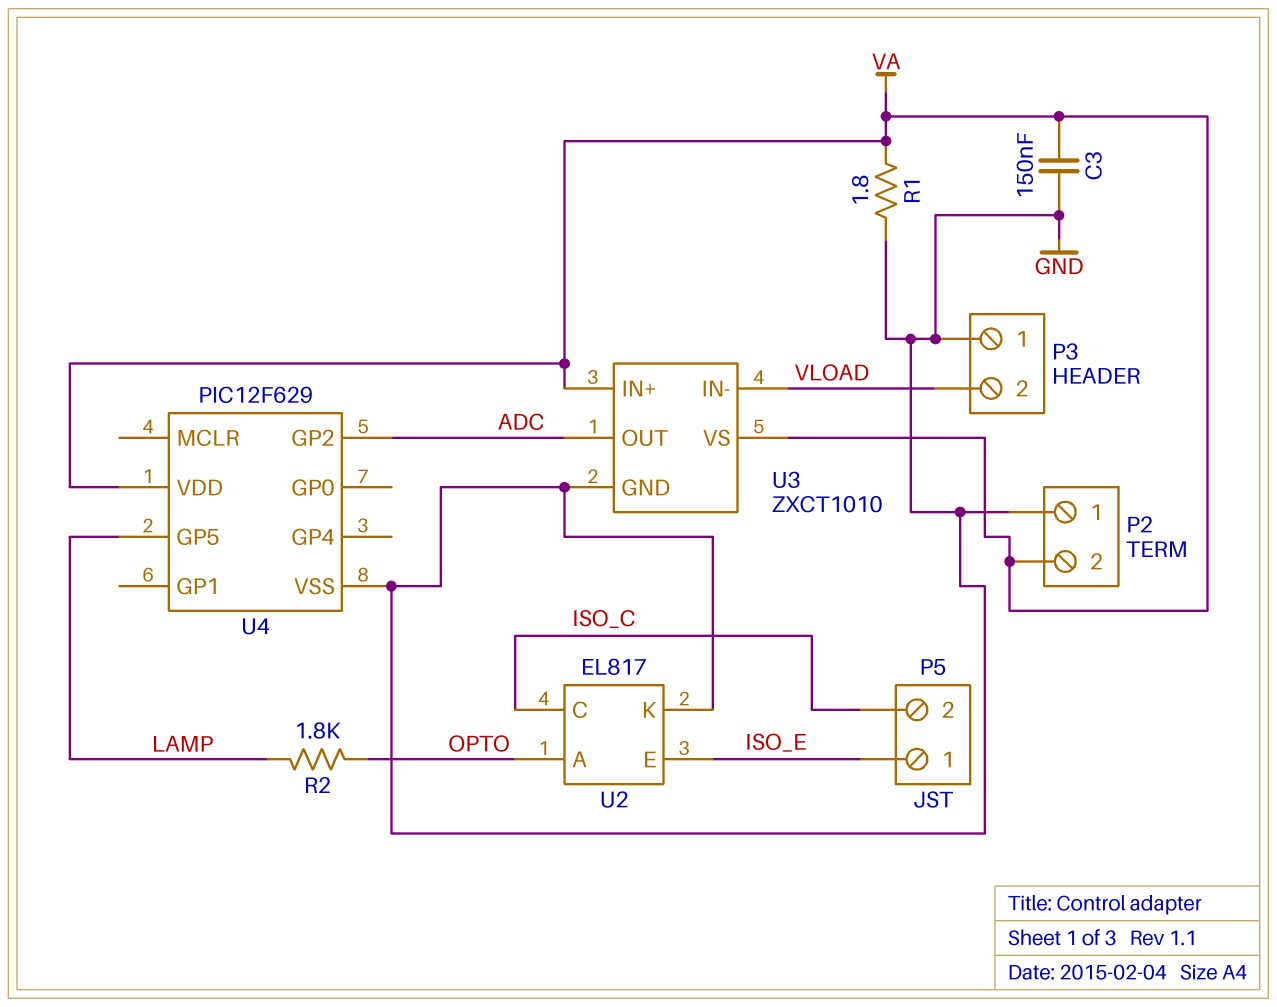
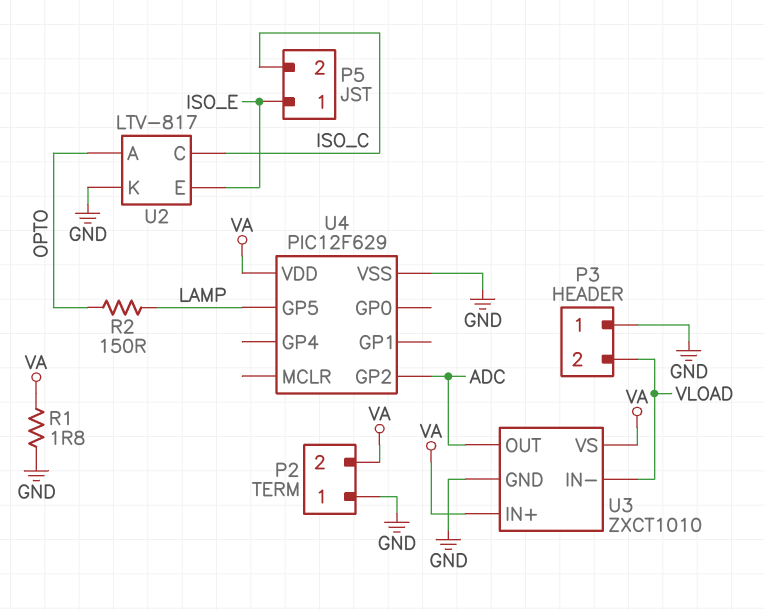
C3: 150nF (GND, VA) -> none
R2: 1.8k (LAMP, OPTO) -> 150 (LAMP, OPTO)
U2: EL817 -> LTV-817

